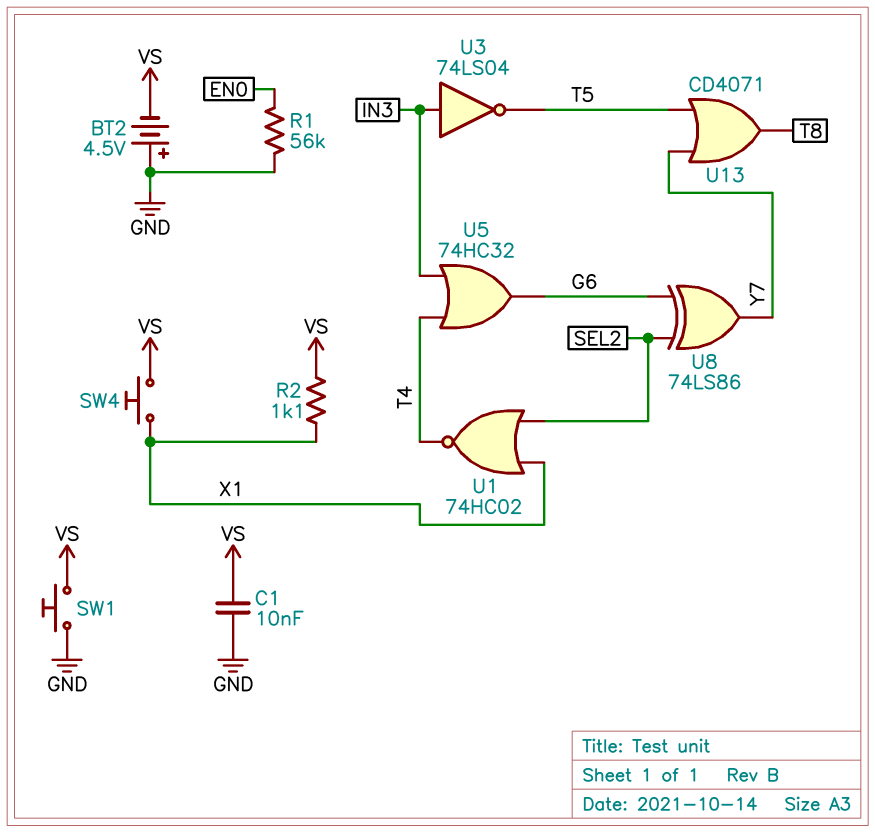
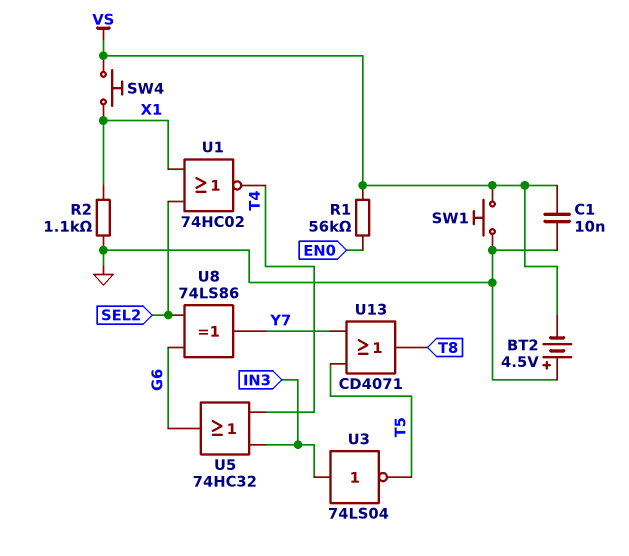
R1: 56k (EN0, GND) -> 56k (EN0, VS)
R2: 1.1k (VS, X1) -> 1.1k (GND, X1)

